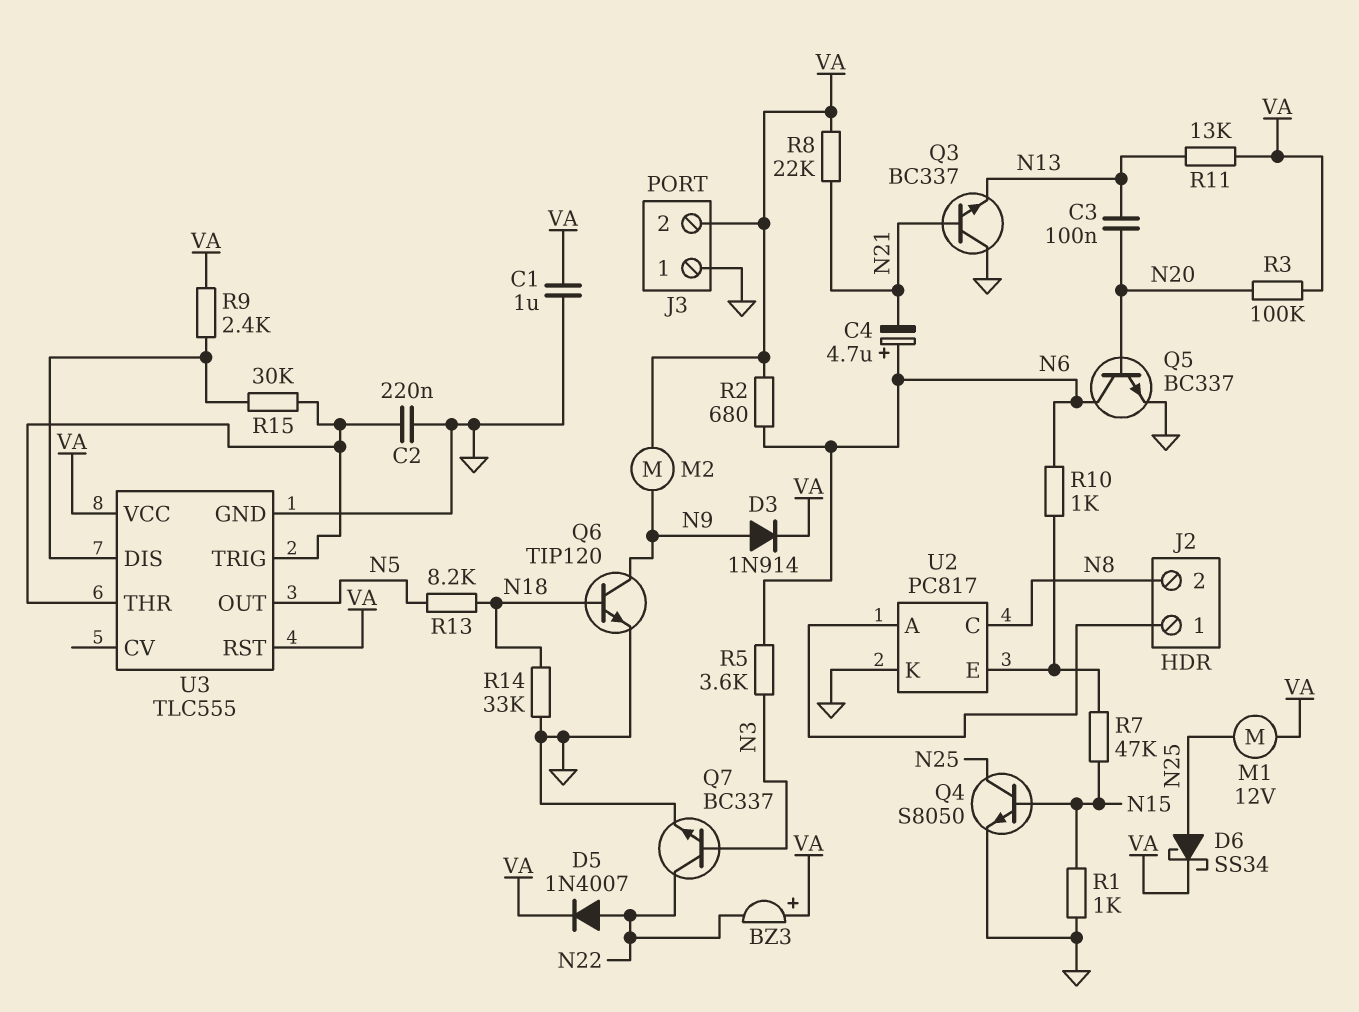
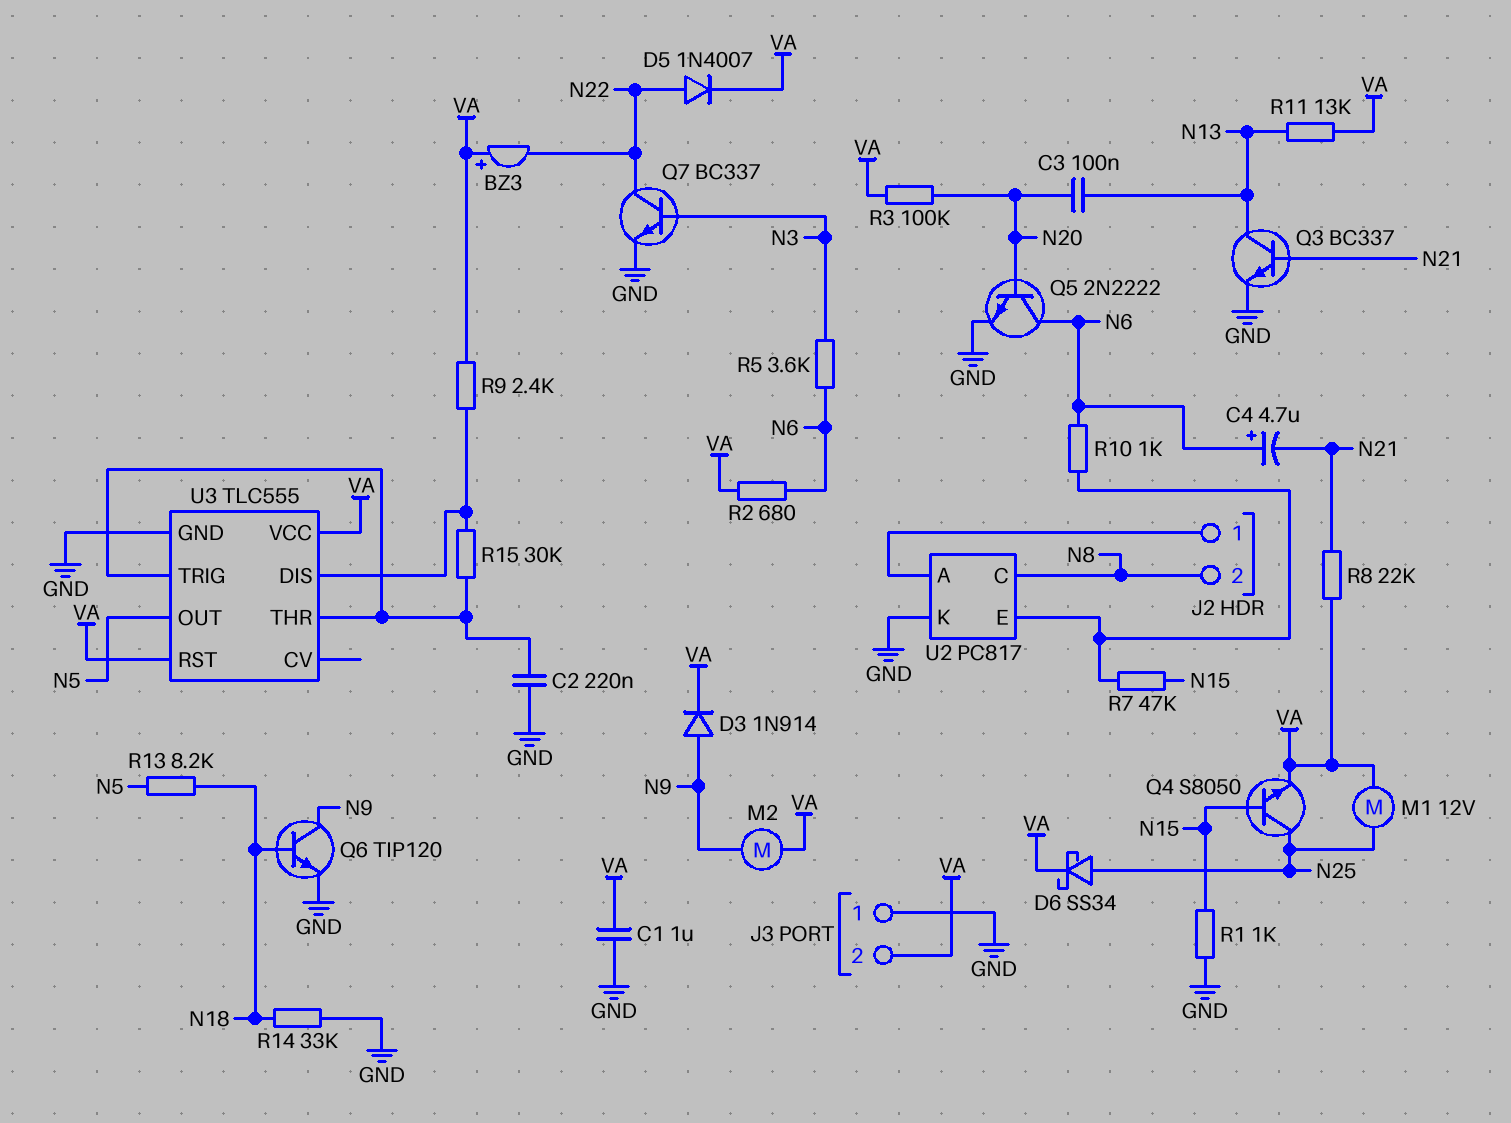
Q3: NPN BC337 (B N21, C GND, E N13) -> NPN BC337 (B N21, C N13, E GND)
Q4: NPN S8050 (B N15, C N25, E GND) -> NPN S8050 (B N15, C N25, E VA)
Q5: NPN BC337 (B N20, C N6, E GND) -> NPN 2N2222 (B N20, C N6, E GND)

